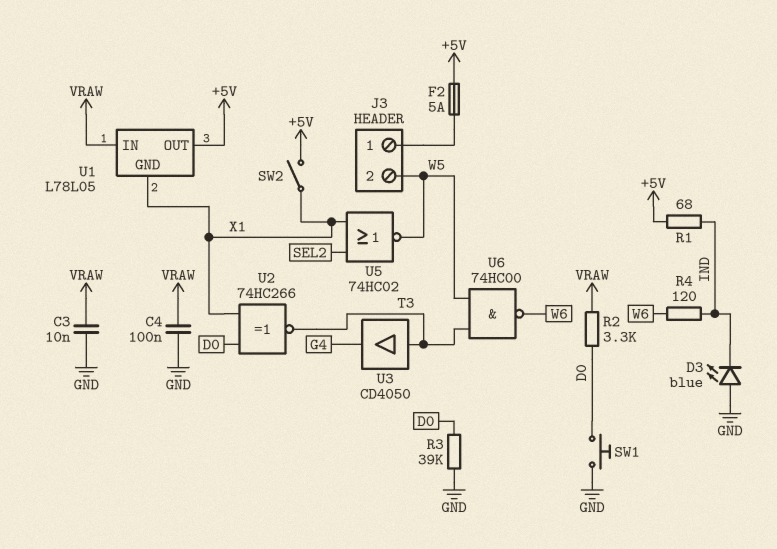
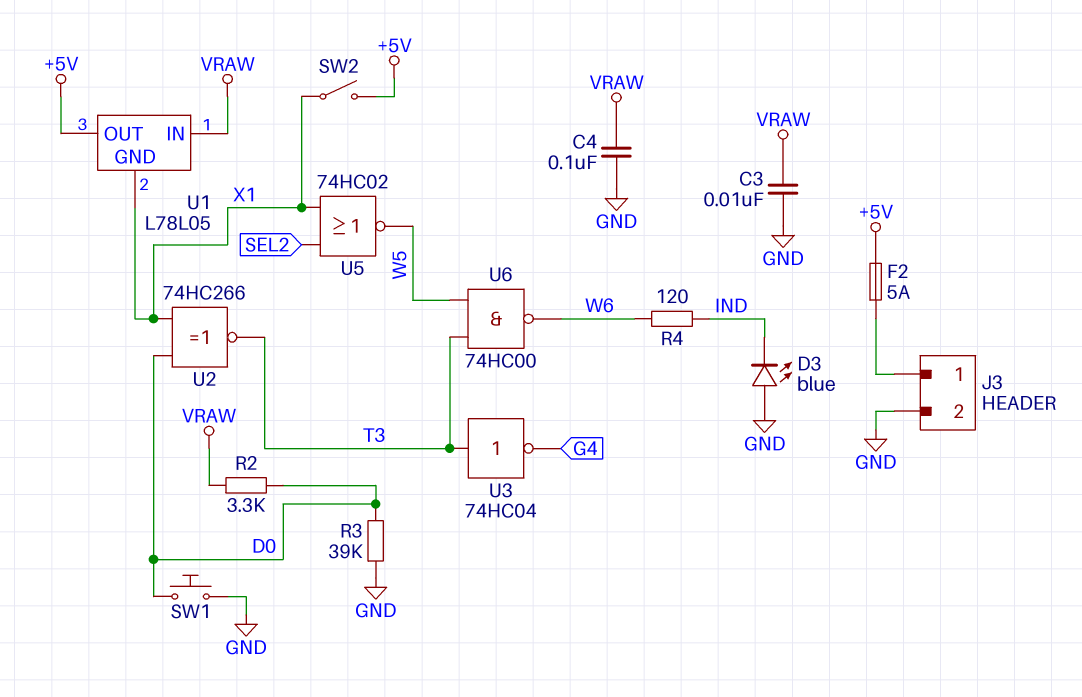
J3 pin 2: W5 -> GND
R1: 68 (+5V, IND) -> none
U3: buffer CD4050 (in T3, out G4) -> NOT 74HC04 (in T3, out G4)

